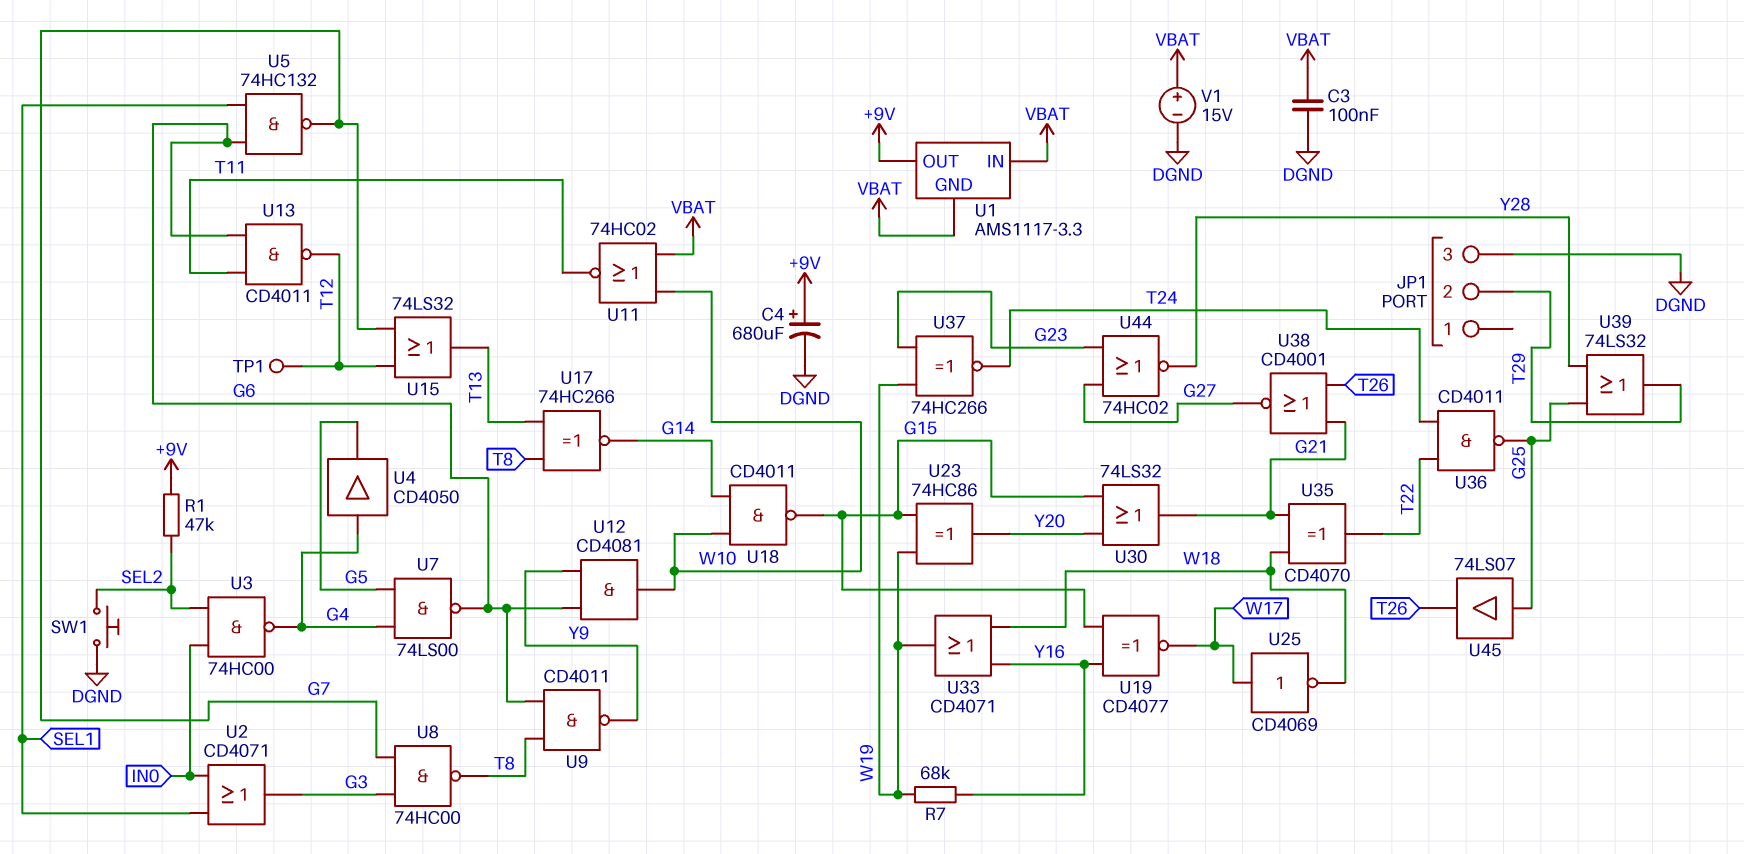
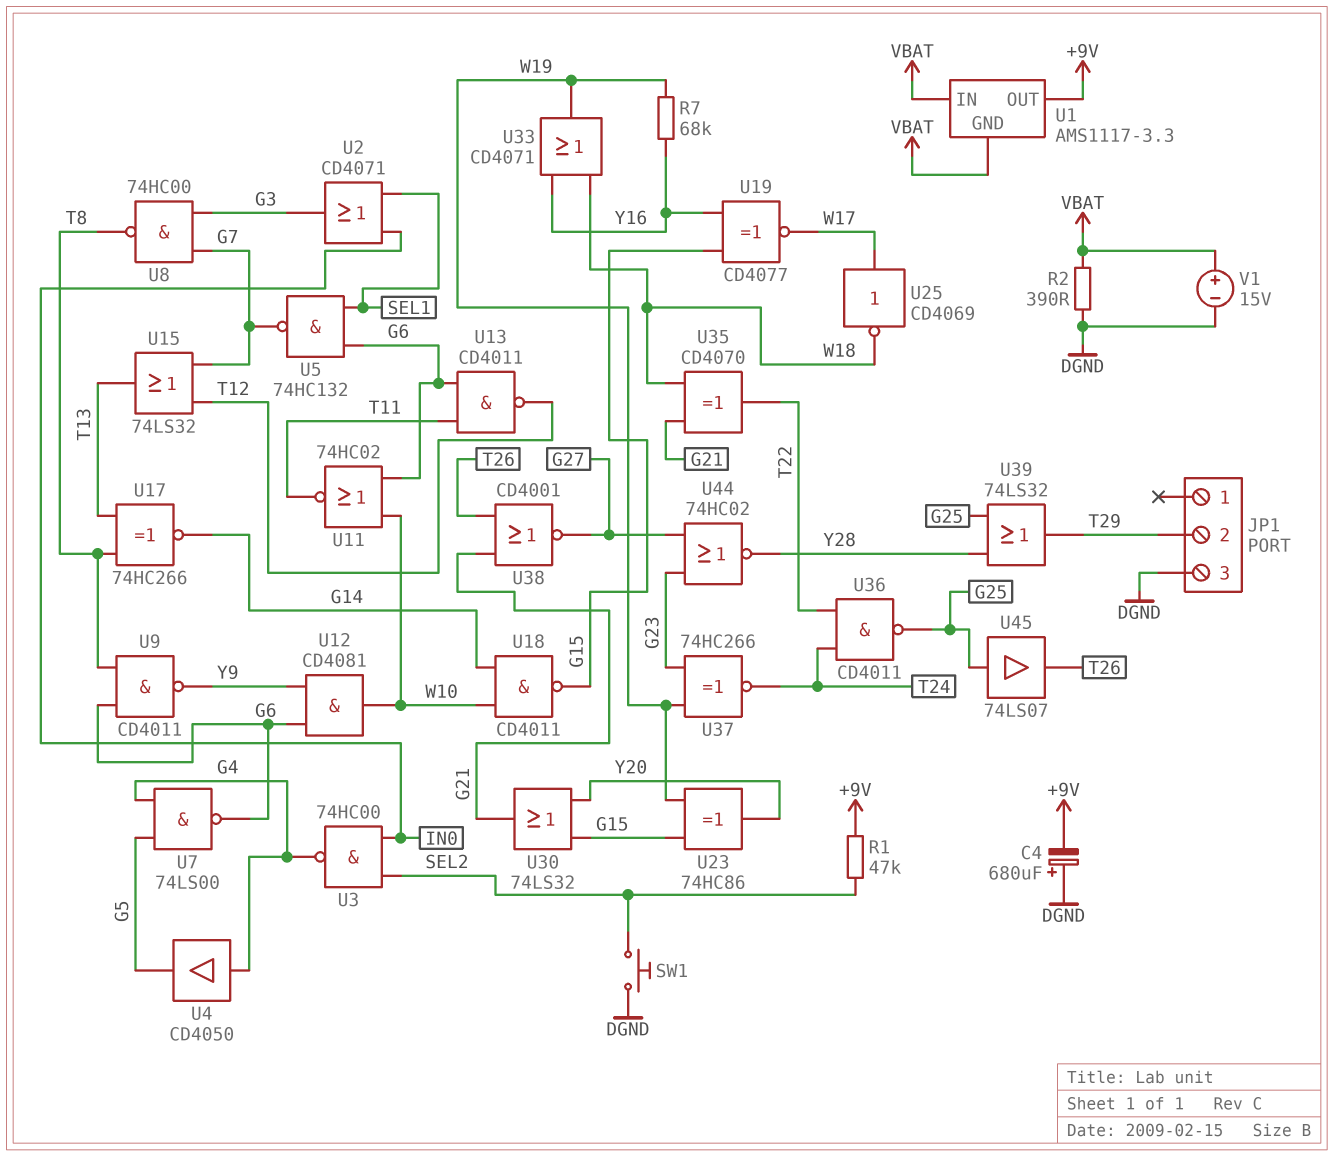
C3: 100nF (DGND, VBAT) -> none
C4: 680uF (plus +9V, minus DGND) -> 680uF (plus DGND, minus +9V)
R2: none -> 390 (DGND, VBAT)
TP1: test point (T12) -> none
U11: NOR 74HC02 (in VBAT, in W10, out T11) -> NOR 74HC02 (in G6, in W10, out T11)

